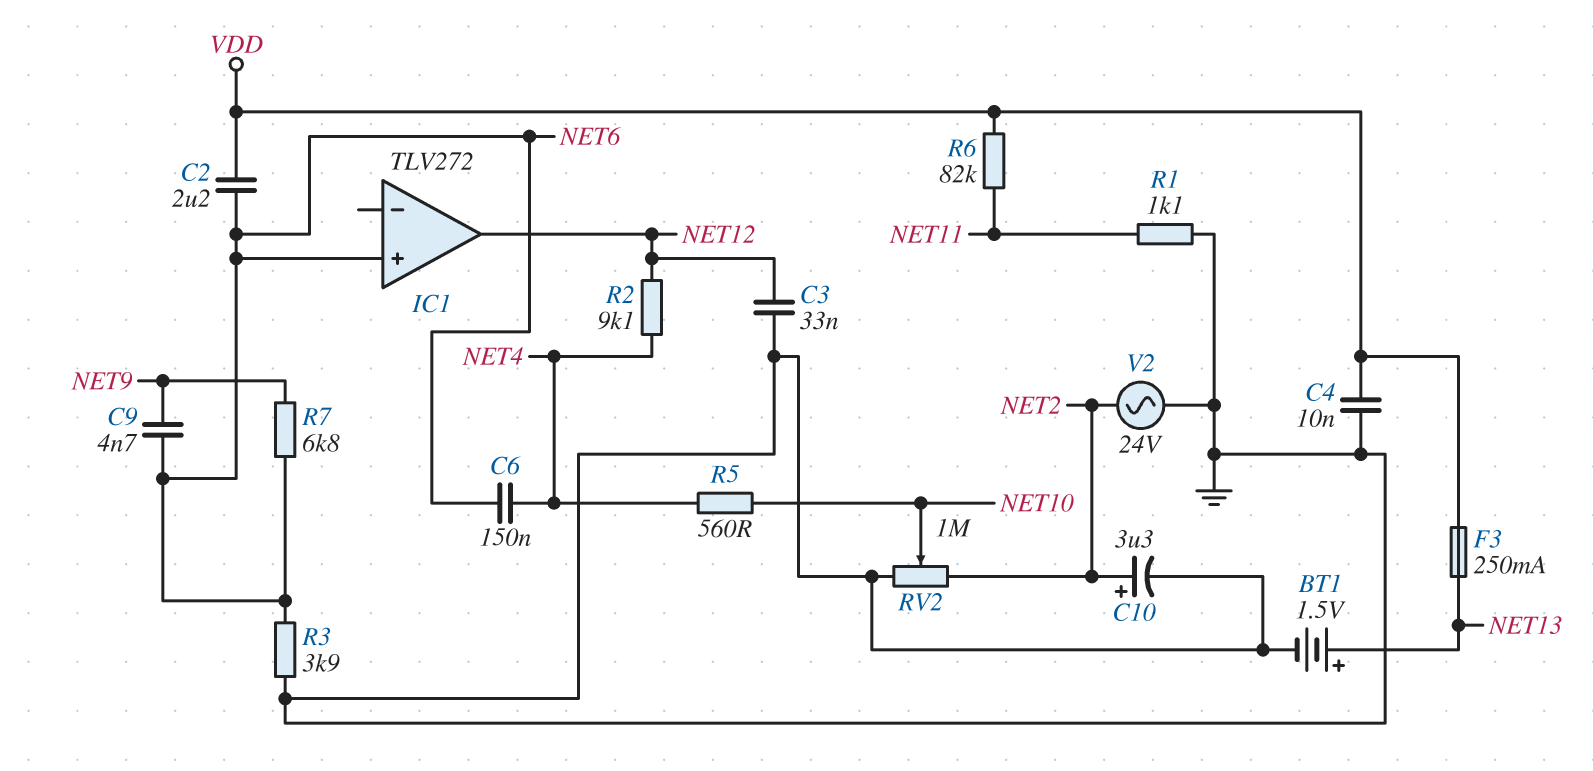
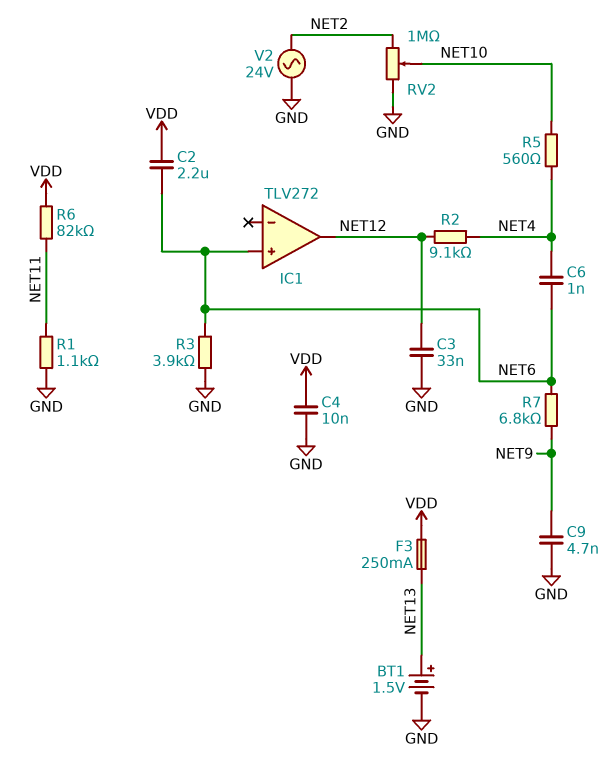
C6: 150nF (NET4, NET6) -> 1nF (NET4, NET6)
C9: 4.7nF (NET6, NET9) -> 4.7nF (GND, NET9)
C10: 3.3uF (plus NET2, minus GND) -> none

